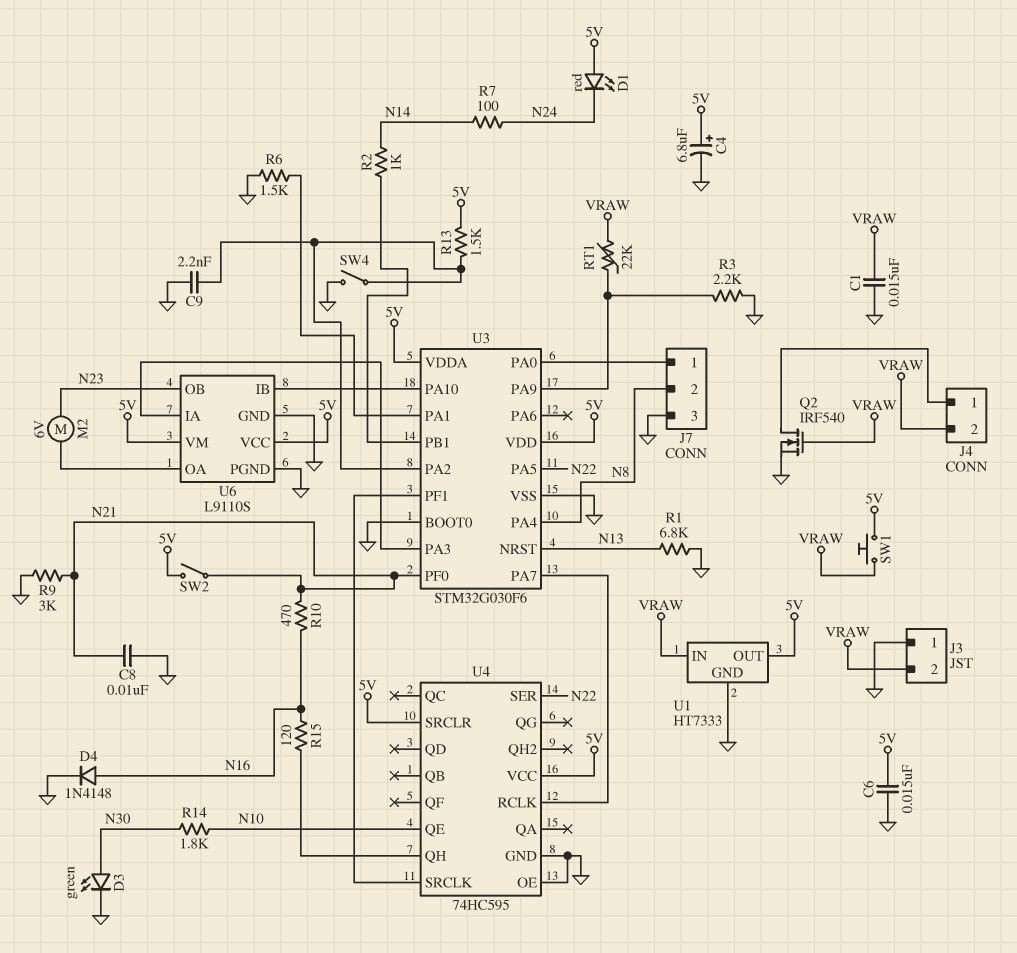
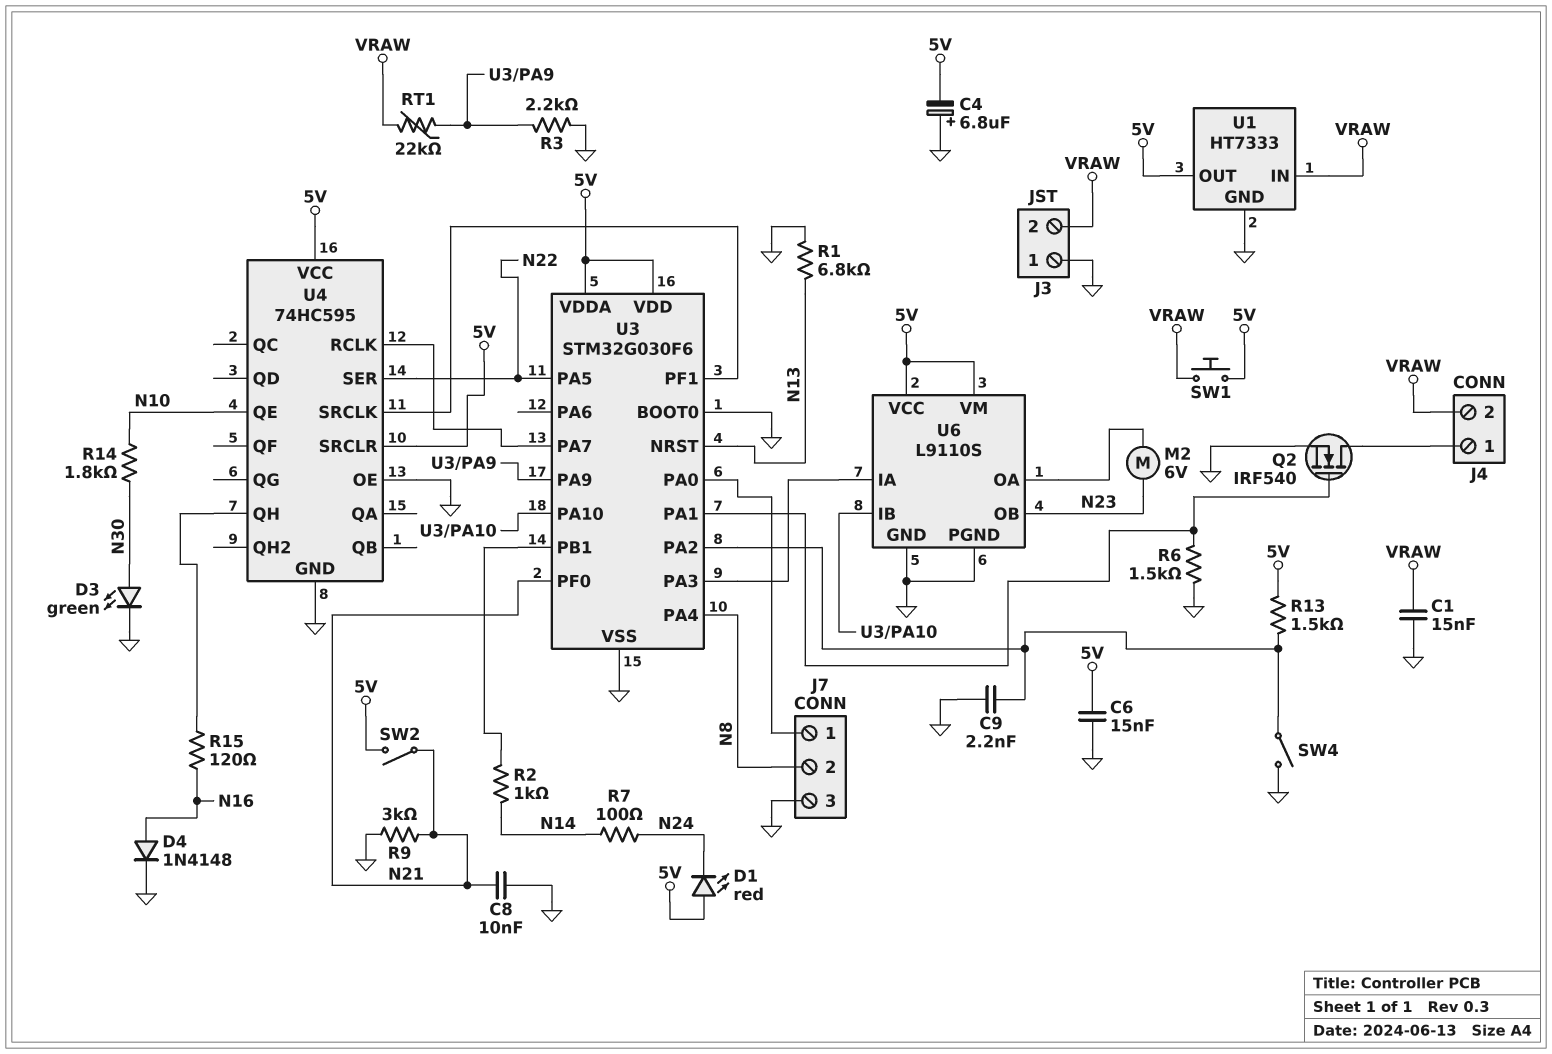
C4: 6.8uF (plus 5V, minus GND) -> 6.8uF (plus GND, minus 5V)
Q2: NMOS IRF540 (G VRAW, D J4/1, S GND) -> NMOS IRF540 (G U3/PA1, D J4/1, S GND)
R10: 470 (N16, N21) -> none

